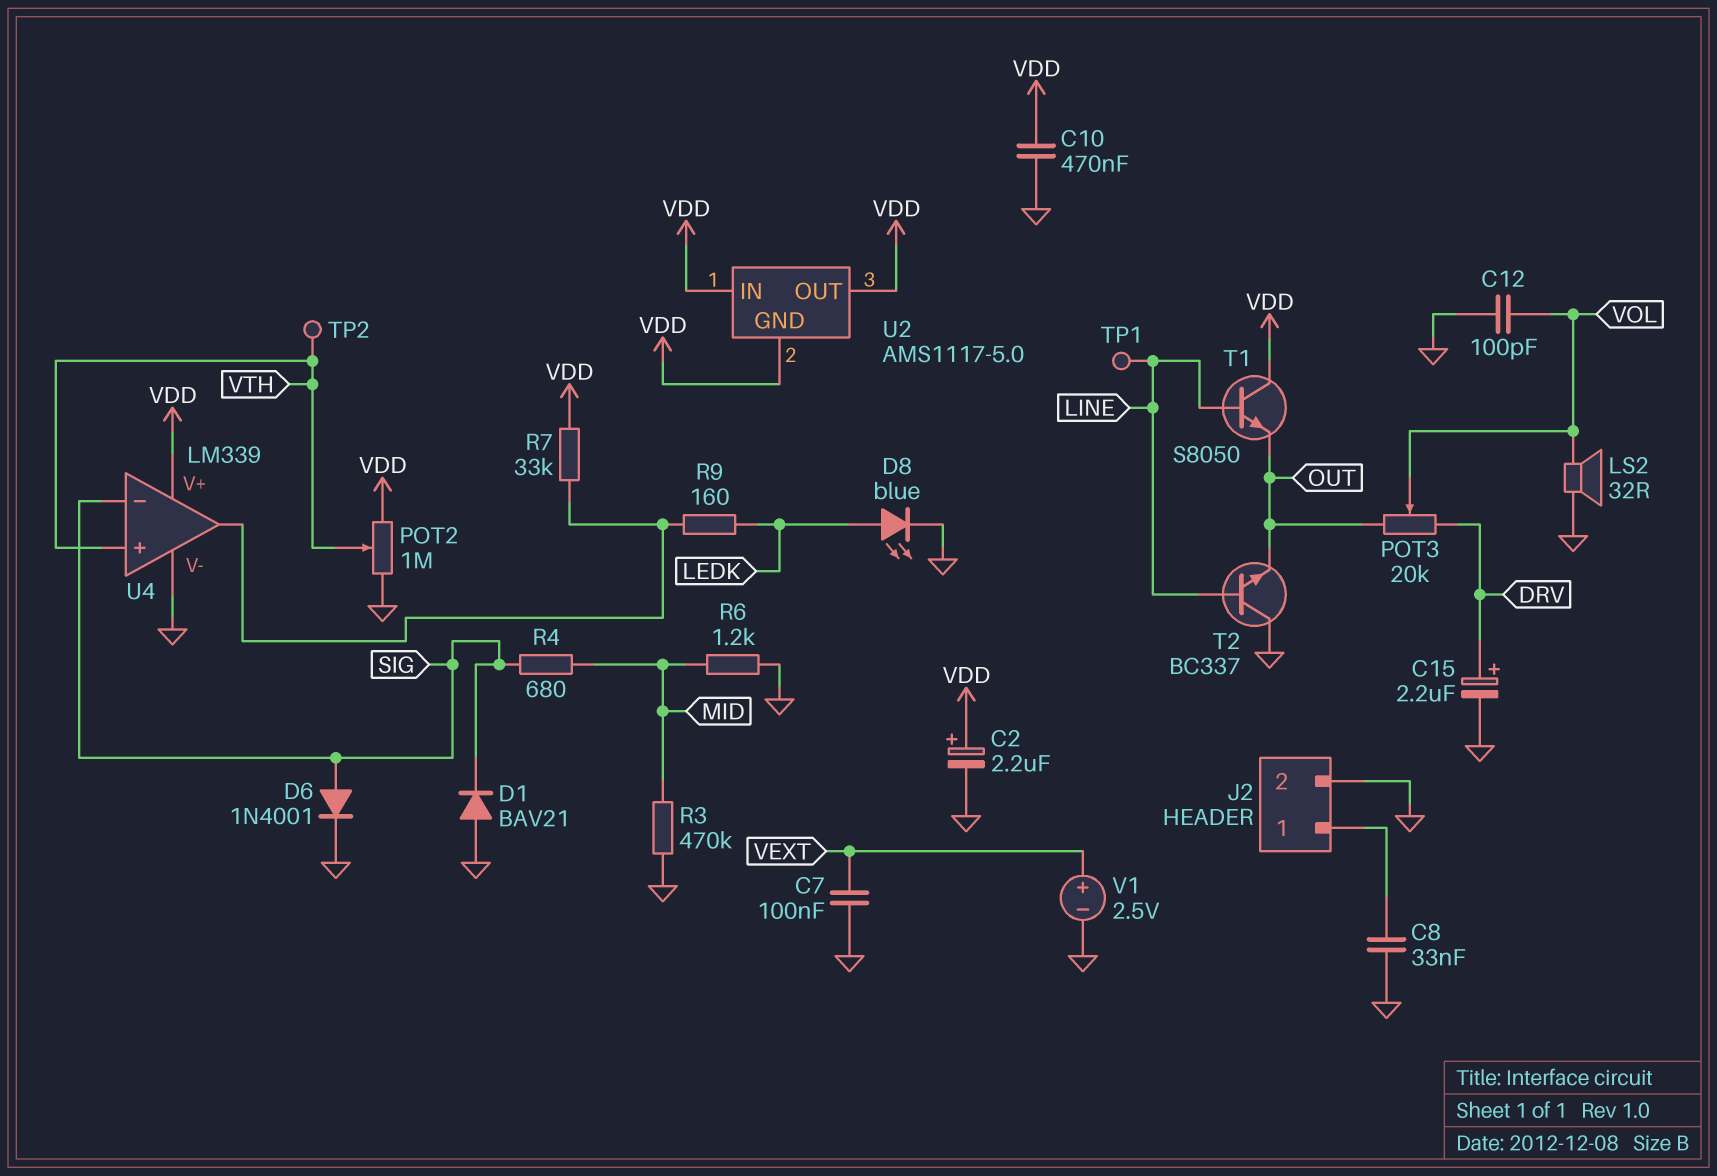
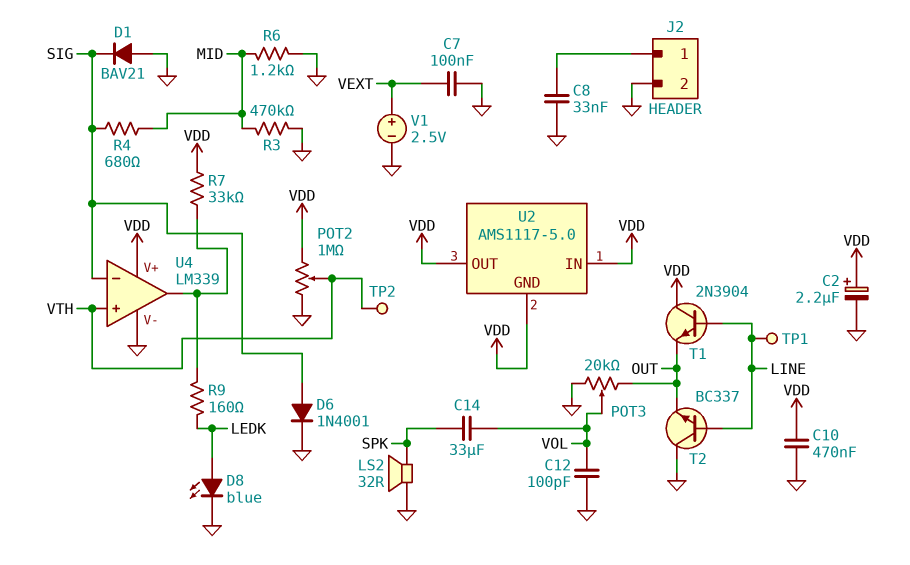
C14: none -> 33uF (SPK, VOL)
C15: 2.2uF (plus DRV, minus GND) -> none
LS2: speaker 32R (GND, VOL) -> speaker 32R (GND, SPK)
POT3: 20k (DRV, OUT, wiper VOL) -> 20k (GND, OUT, wiper VOL)
T1: NPN S8050 (B LINE, C VDD, E OUT) -> NPN 2N3904 (B LINE, C VDD, E OUT)

